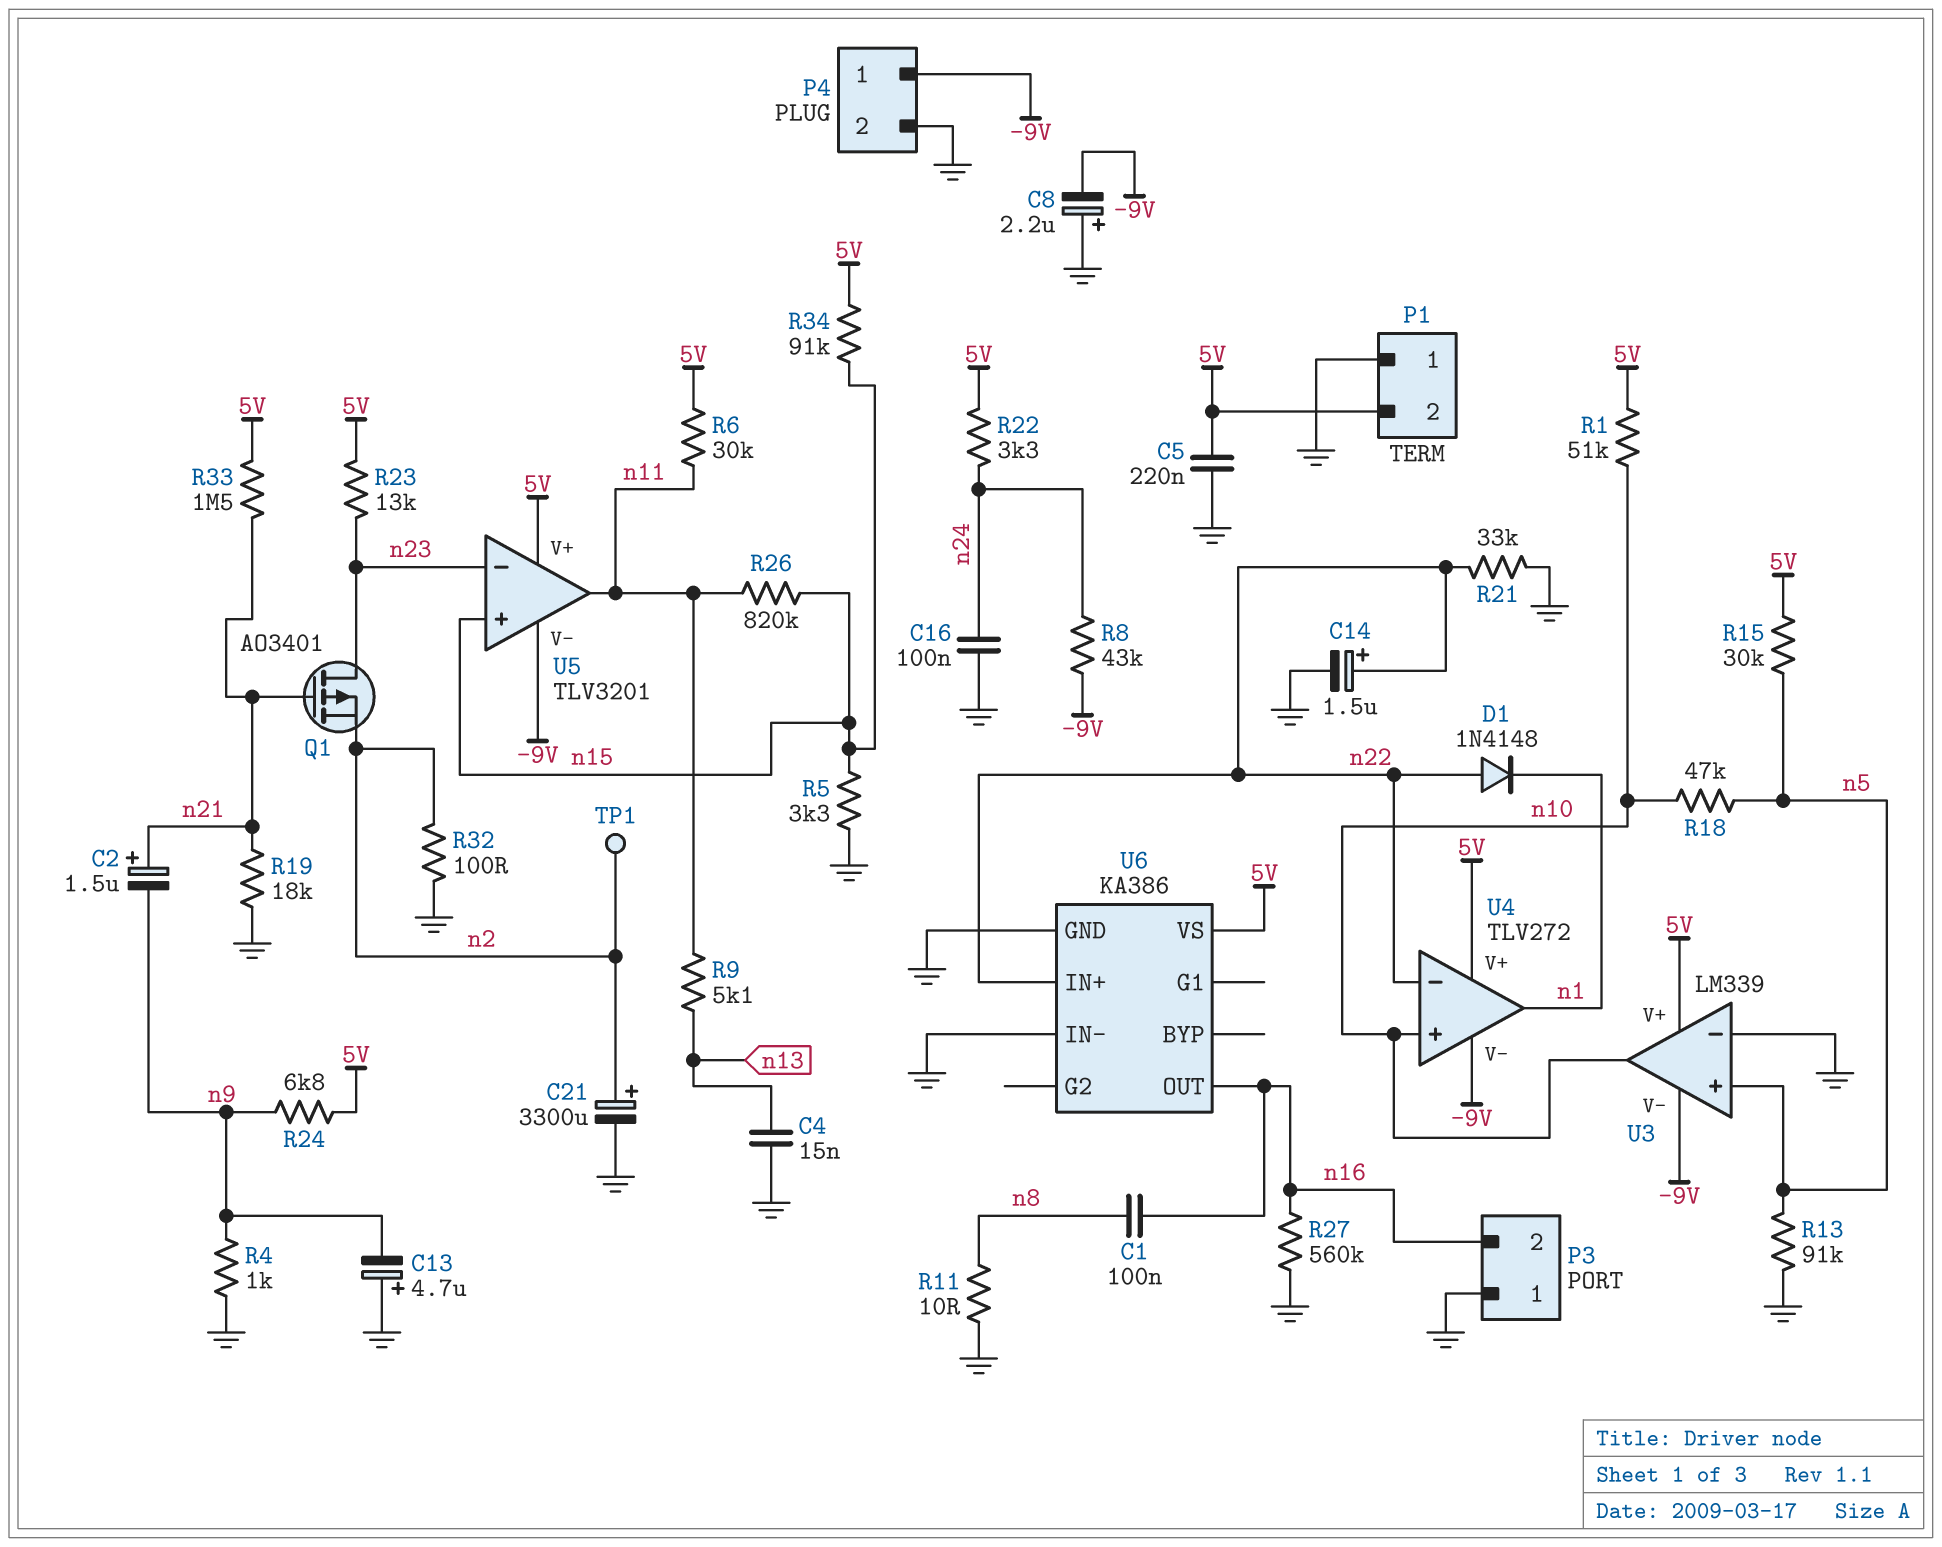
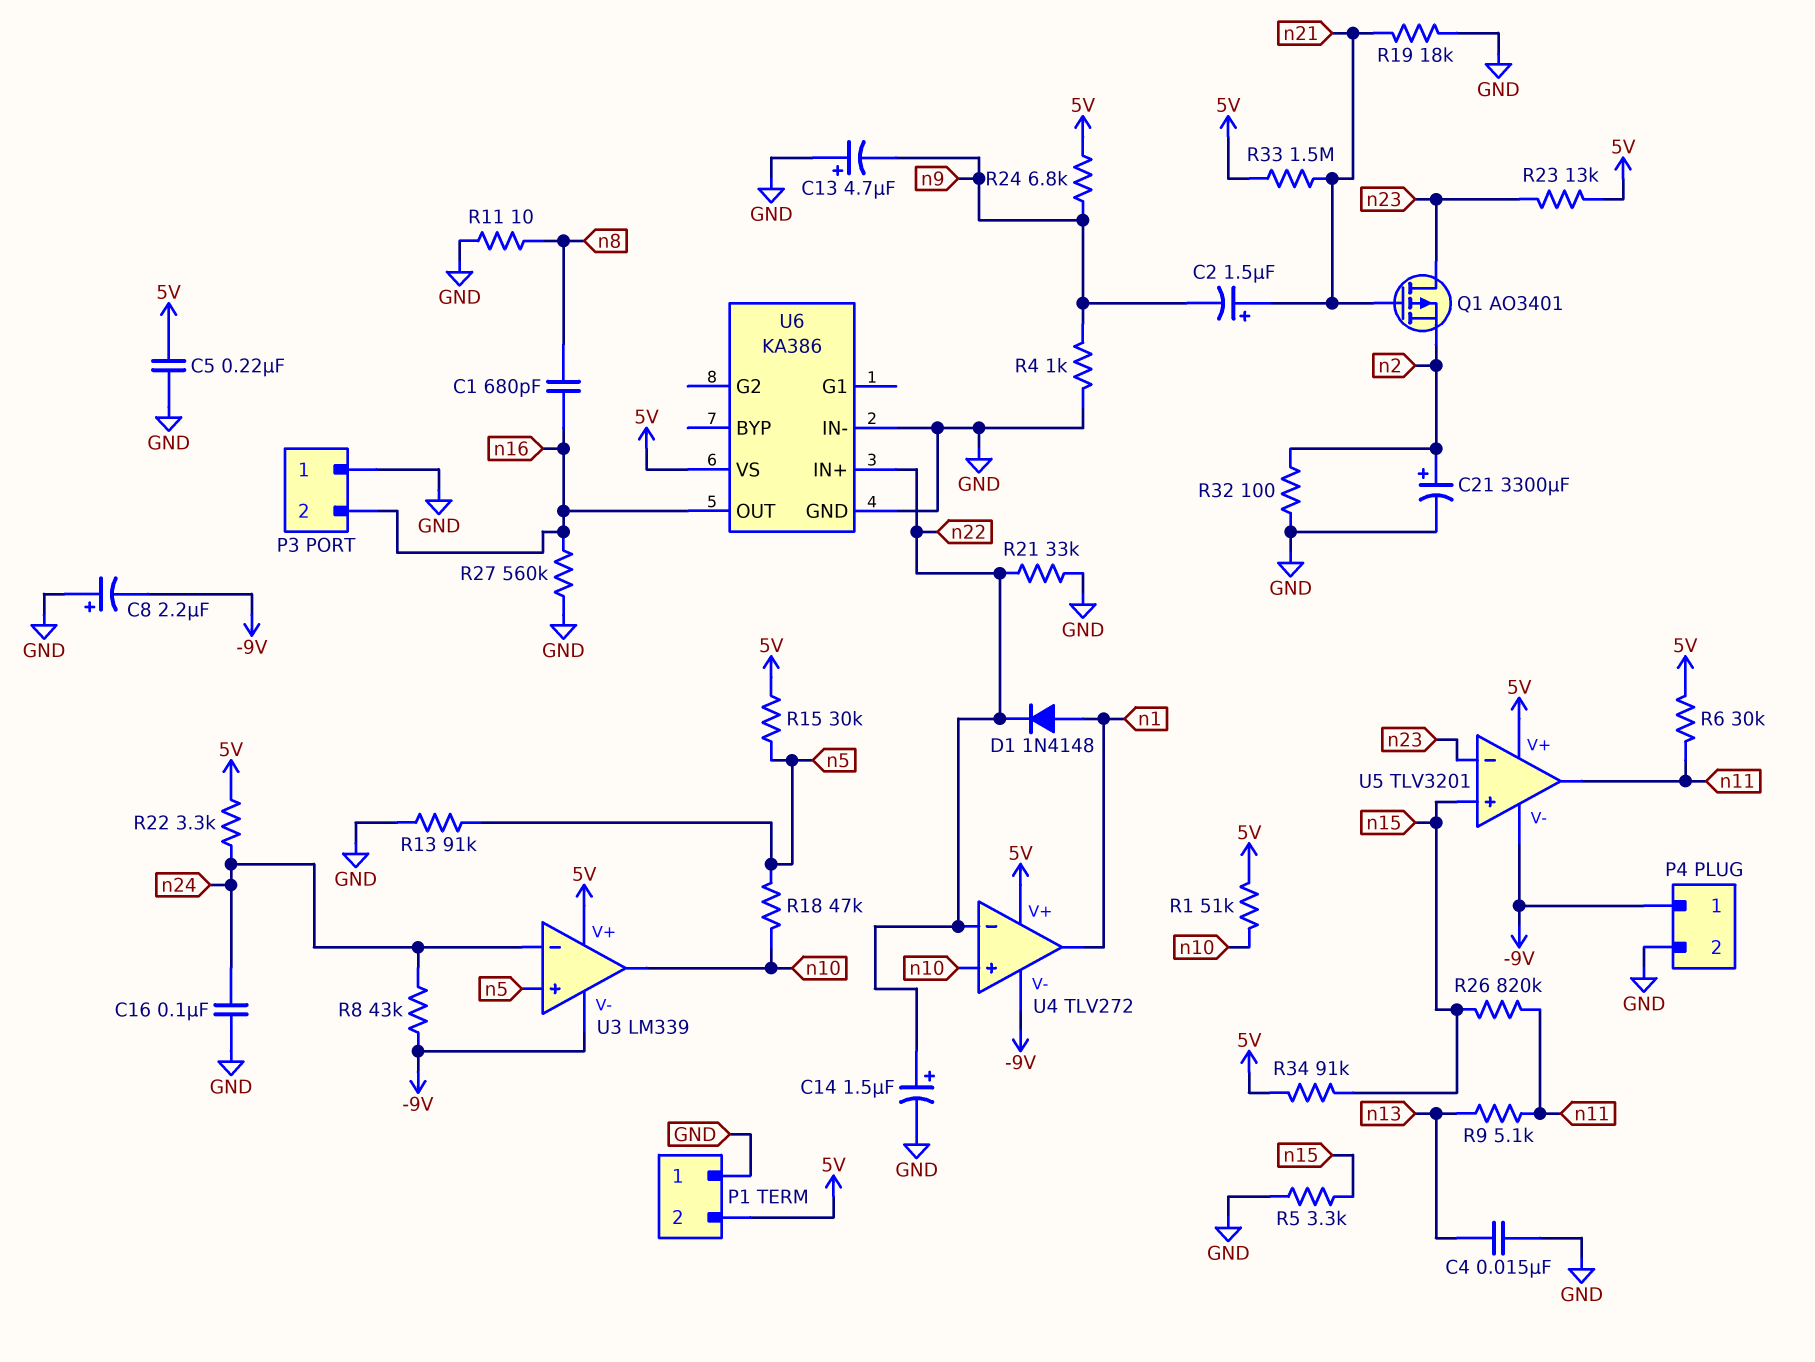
C1: 100nF (n8, n16) -> 680pF (n8, n16)
D1: diode 1N4148 (A n22, K n1) -> diode 1N4148 (A n1, K n22)
TP1: test point (n2) -> none
U3 pin in-: GND -> n24

